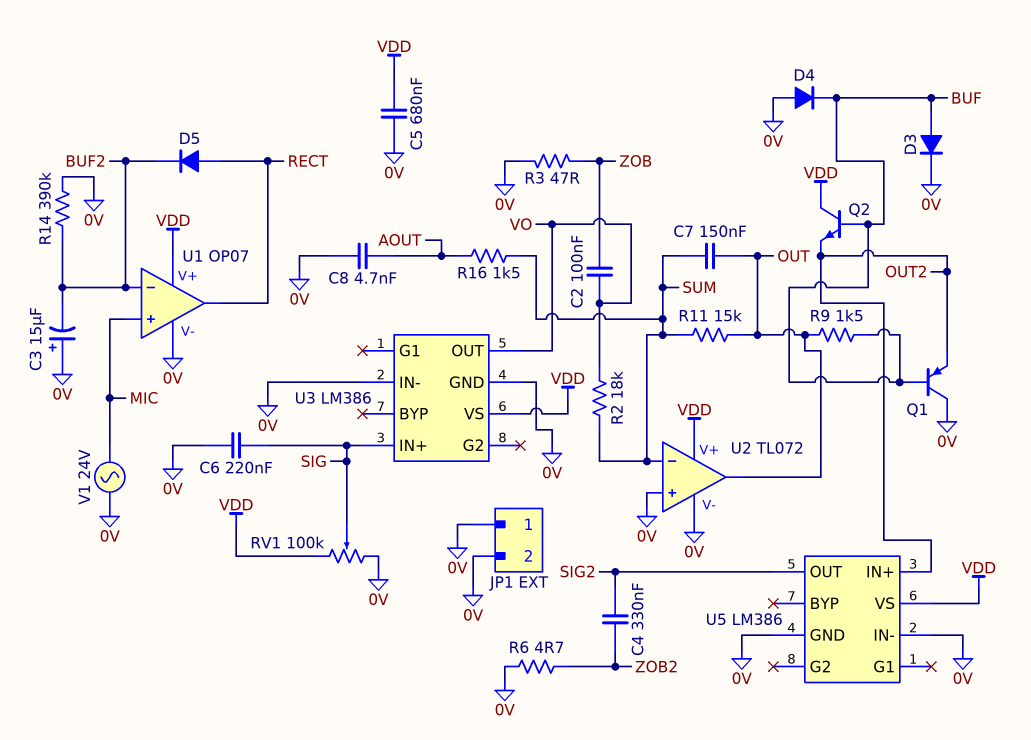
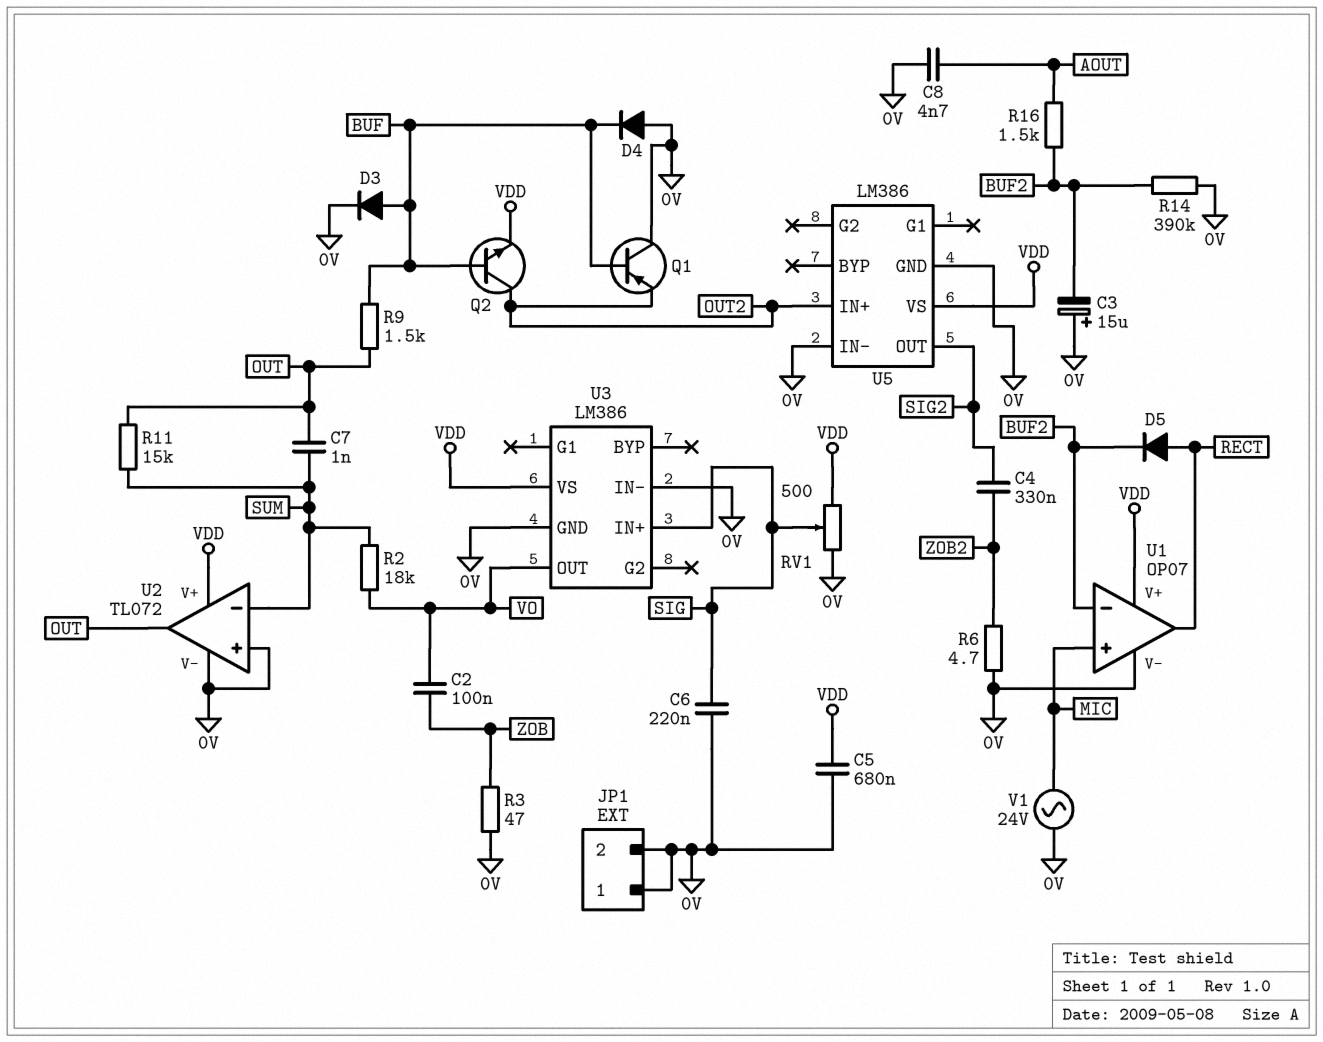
C7: 150nF (OUT, SUM) -> 1nF (OUT, SUM)
Q2: NPN (B BUF, C VDD, E OUT2) -> NPN (B BUF, C OUT2, E VDD)
R16: 1.5k (AOUT, SUM) -> 1.5k (AOUT, BUF2)
RV1: 100k (0V, VDD, wiper SIG) -> 500 (0V, VDD, wiper SIG)

